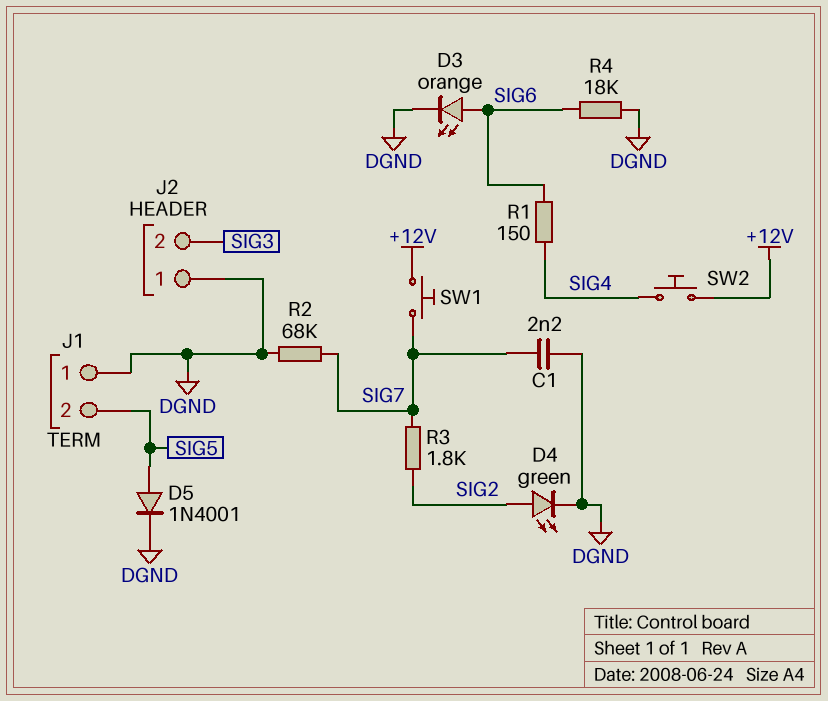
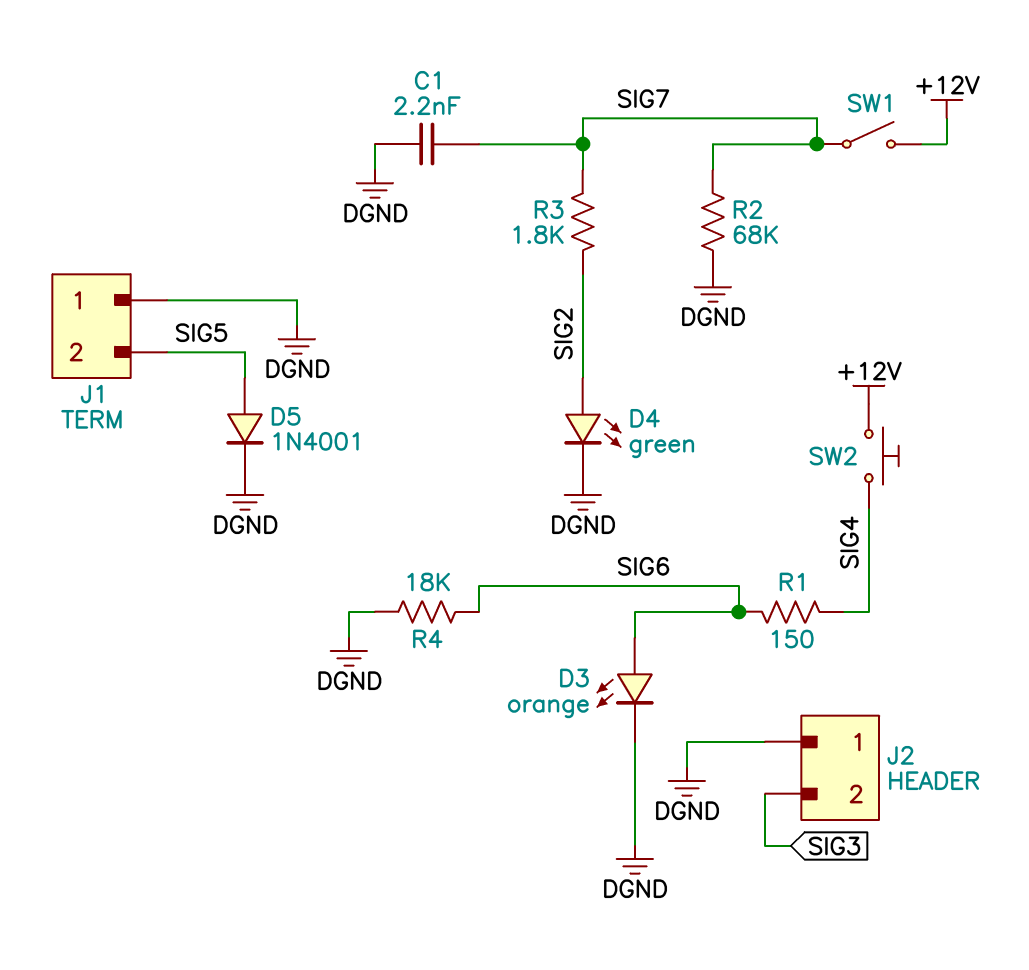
SW1: button (+12V, SIG7) -> switch (+12V, SIG7)

